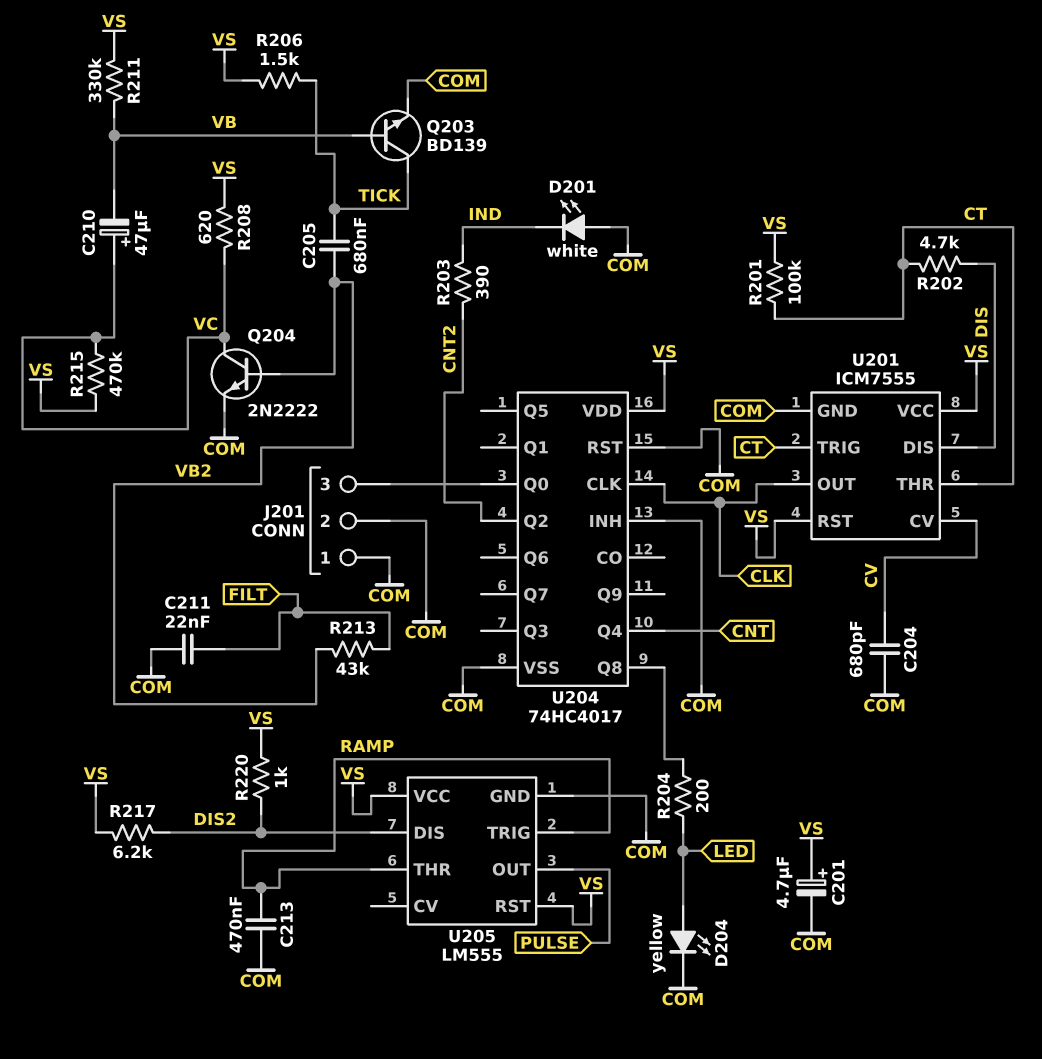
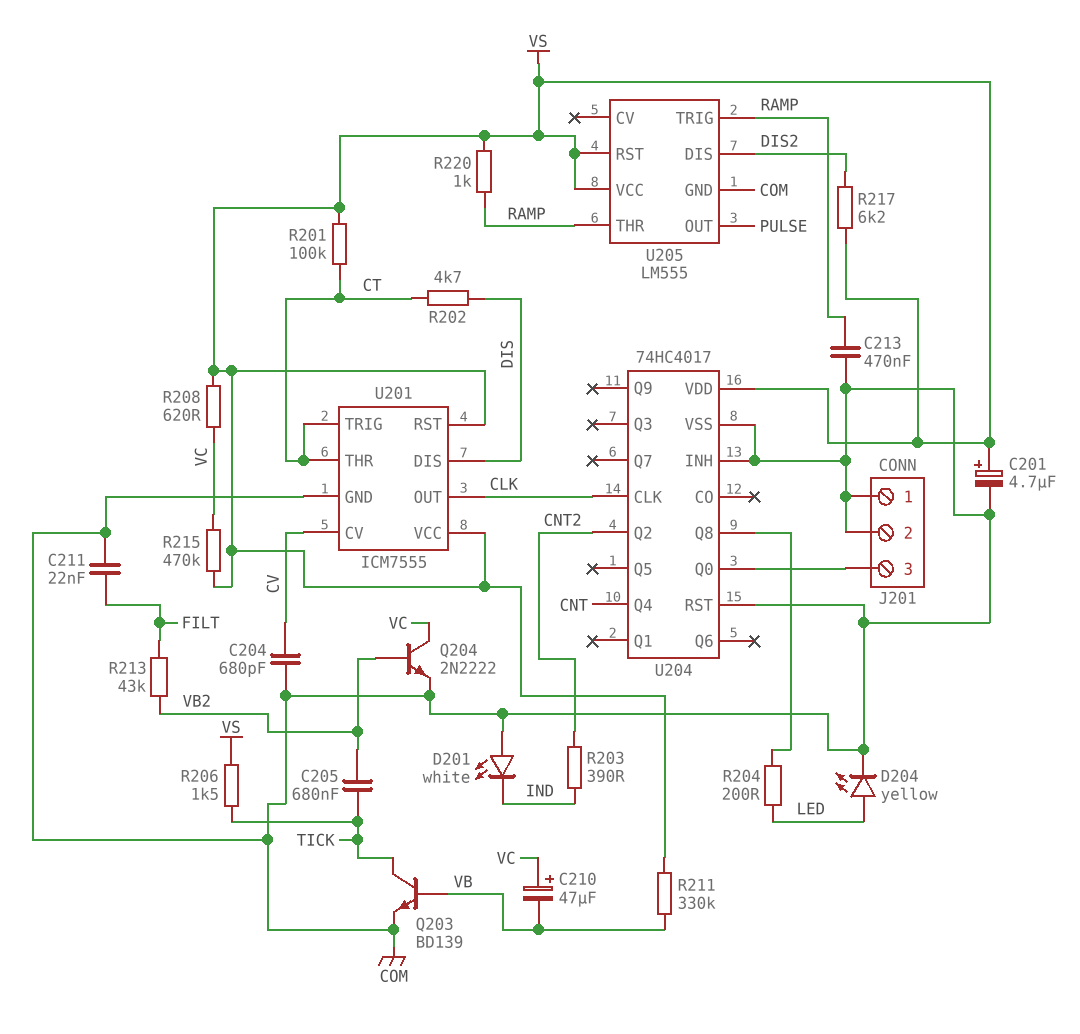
R220: 1k (DIS2, VS) -> 1k (RAMP, VS)

